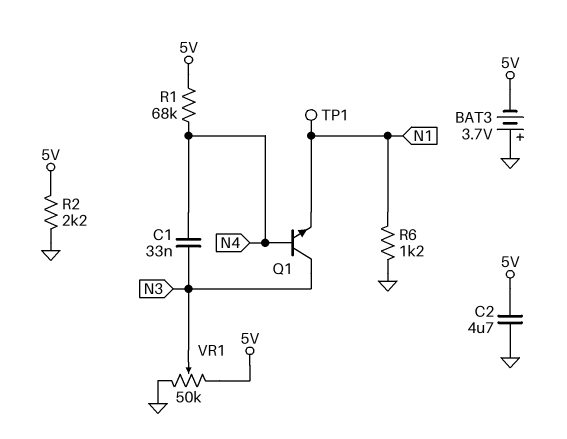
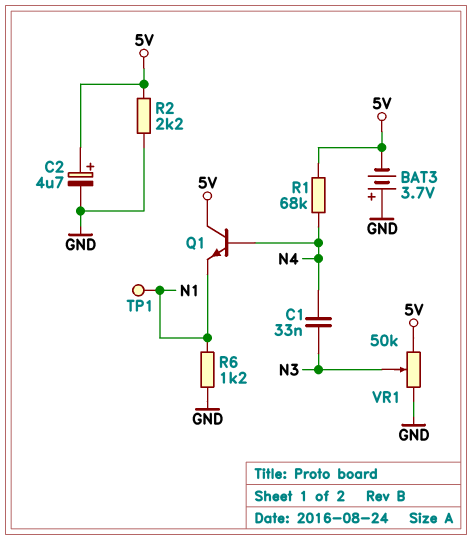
C2: 4.7uF (5V, GND) -> 4.7uF (plus 5V, minus GND)
Q1: NPN (B N4, C N3, E N1) -> NPN (B N4, C 5V, E N1)

